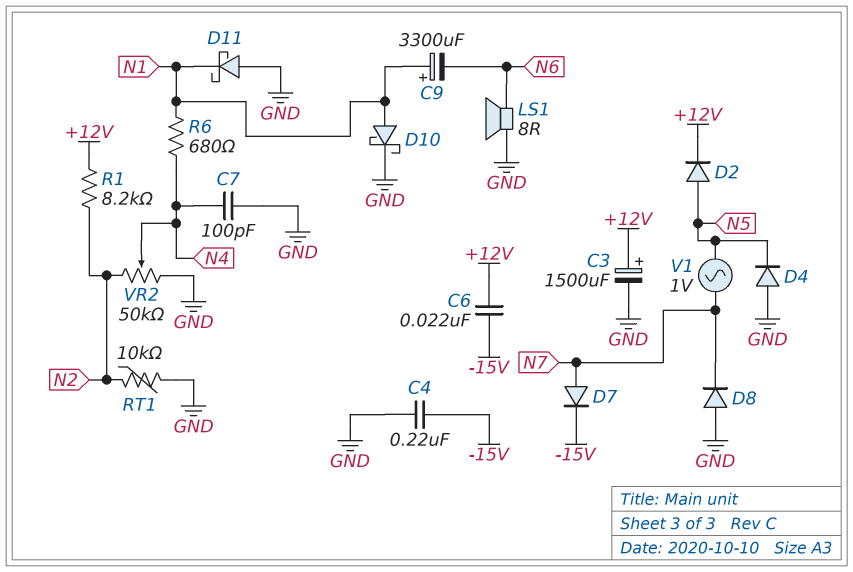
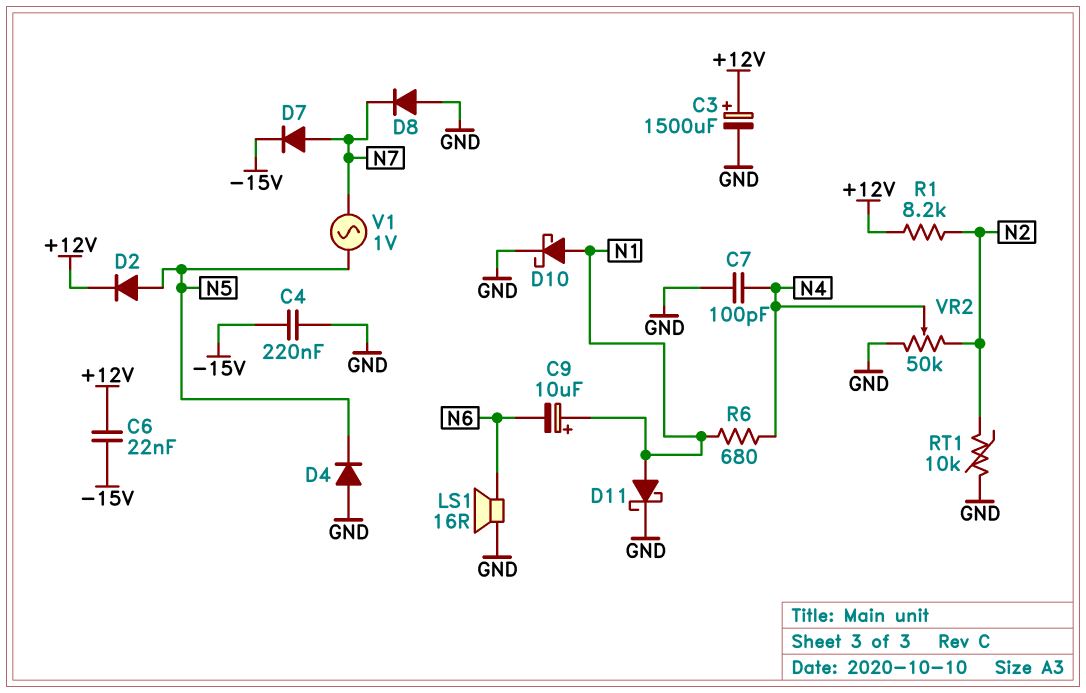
C9: 3300uF (plus N1, minus N6) -> 10uF (plus N1, minus N6)
D11: schottky (A GND, K N1) -> schottky (A N1, K GND)
LS1: speaker 8R (GND, N6) -> speaker 16R (GND, N6)

